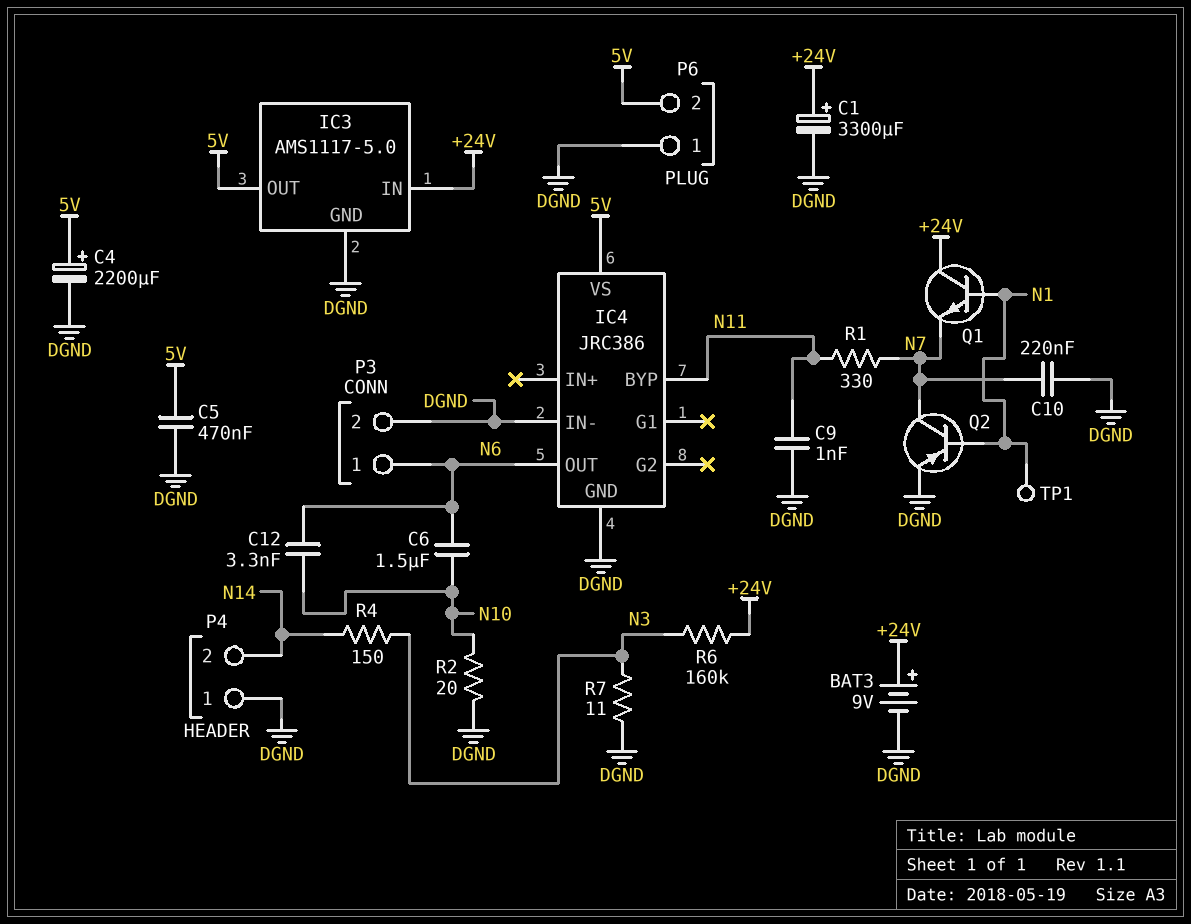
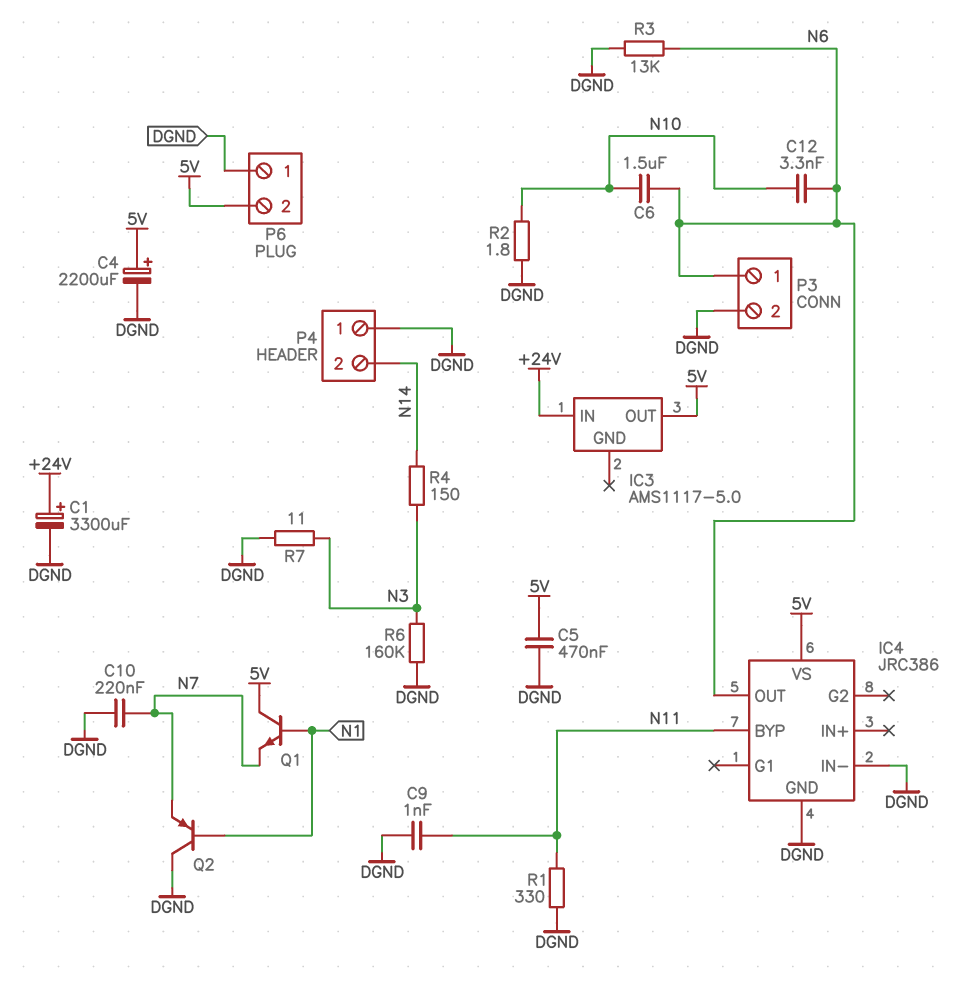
BAT3: 9V (plus +24V, minus DGND) -> none
IC3 pin GND: DGND -> none
Q1: NPN (B N1, C +24V, E N7) -> NPN (B N1, C 5V, E N7)
Q2: PNP (B N1, C N7, E DGND) -> PNP (B N1, C DGND, E N7)
R1: 330 (N7, N11) -> 330 (DGND, N11)
R2: 20 (DGND, N10) -> 1.8 (DGND, N10)
R3: none -> 13k (DGND, N6)
R6: 160k (+24V, N3) -> 160k (DGND, N3)
TP1: test point (N1) -> none

